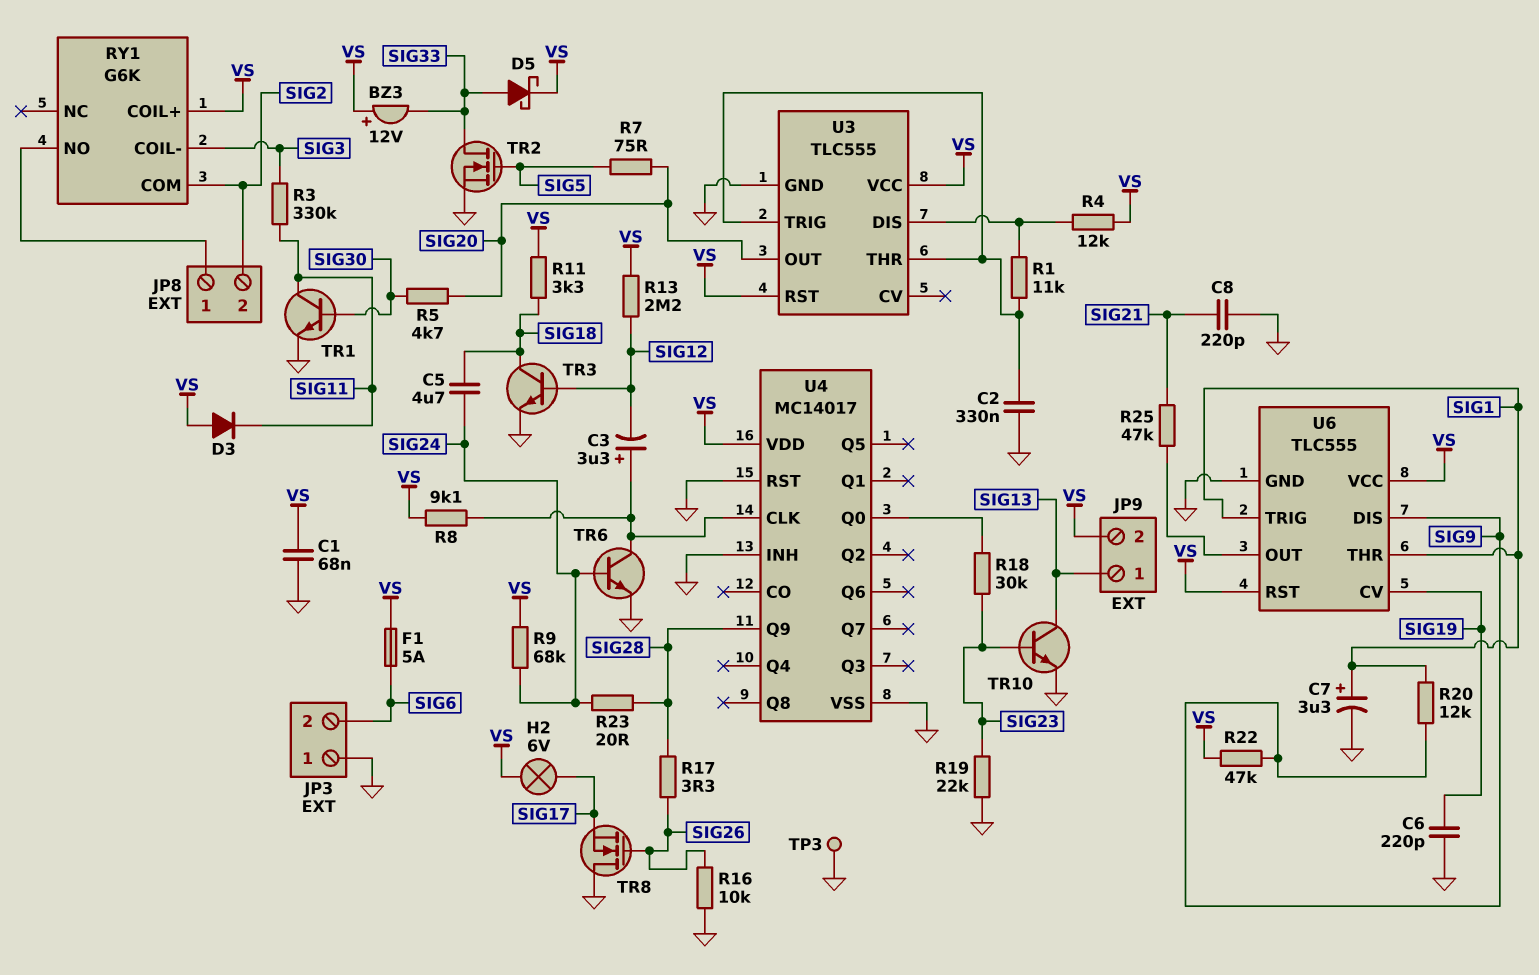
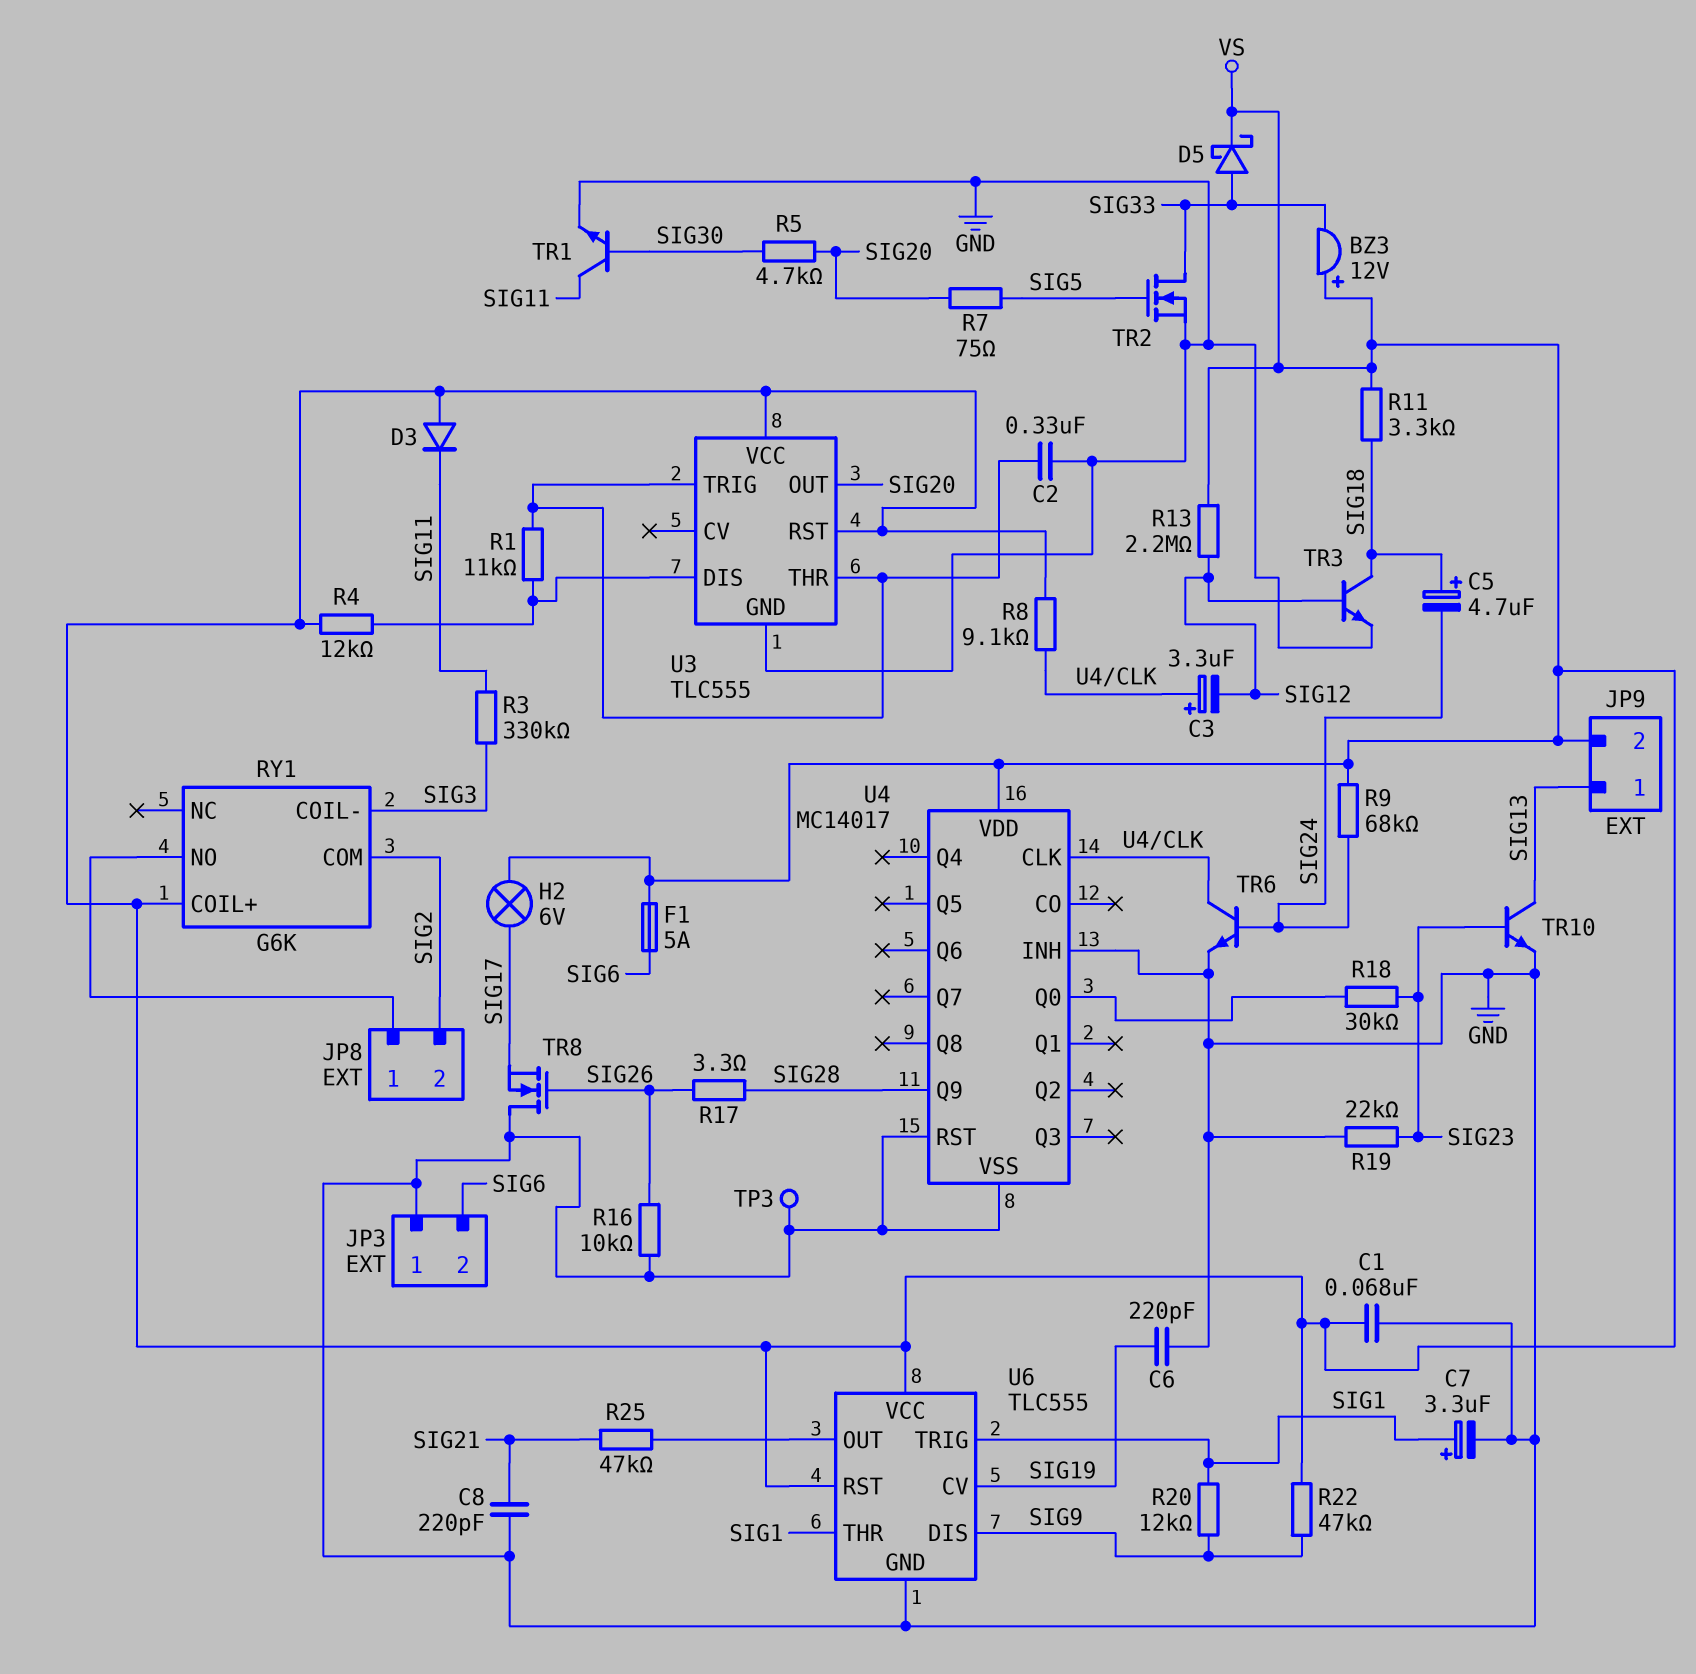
C5: 4.7uF (SIG18, SIG24) -> 4.7uF (plus SIG18, minus SIG24)
R23: 20 (SIG24, SIG28) -> none

